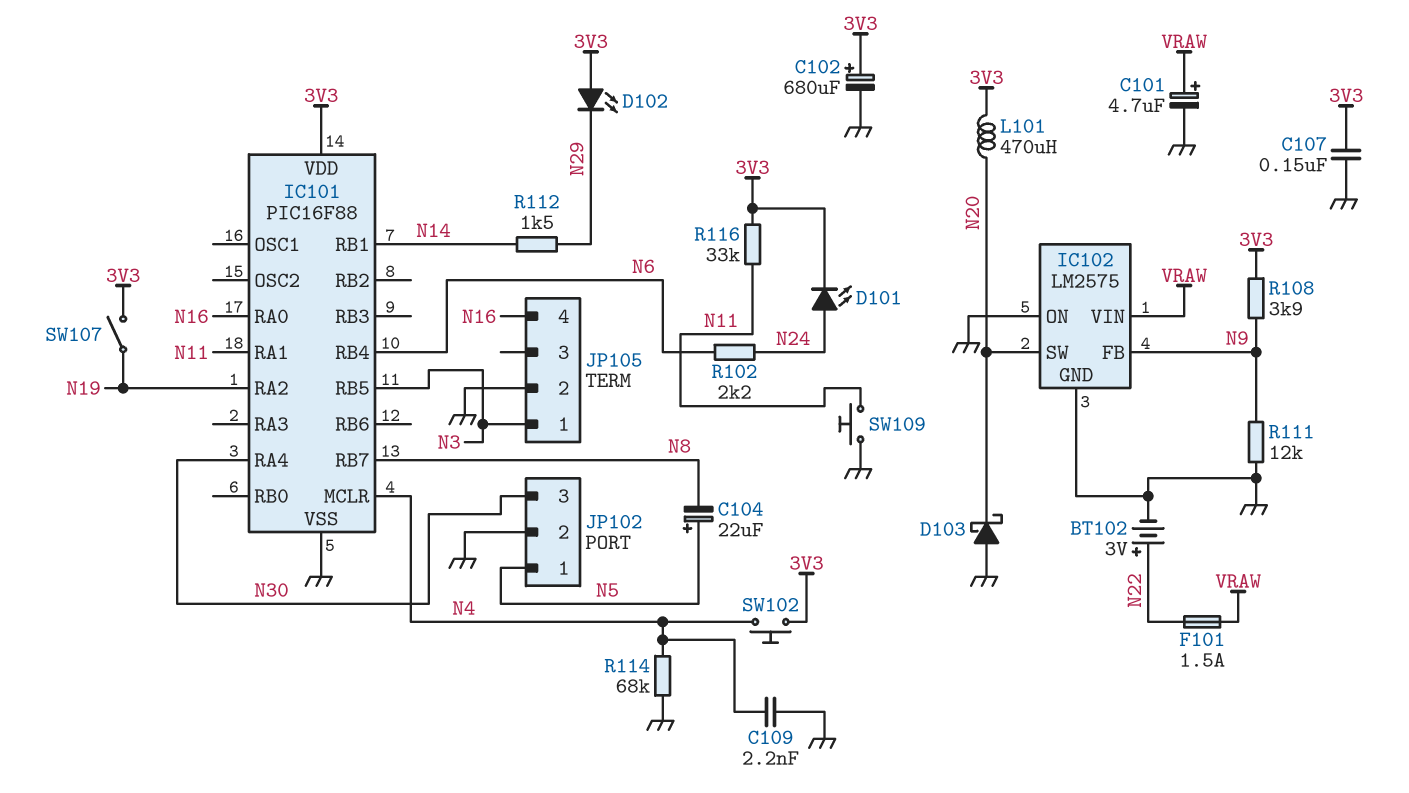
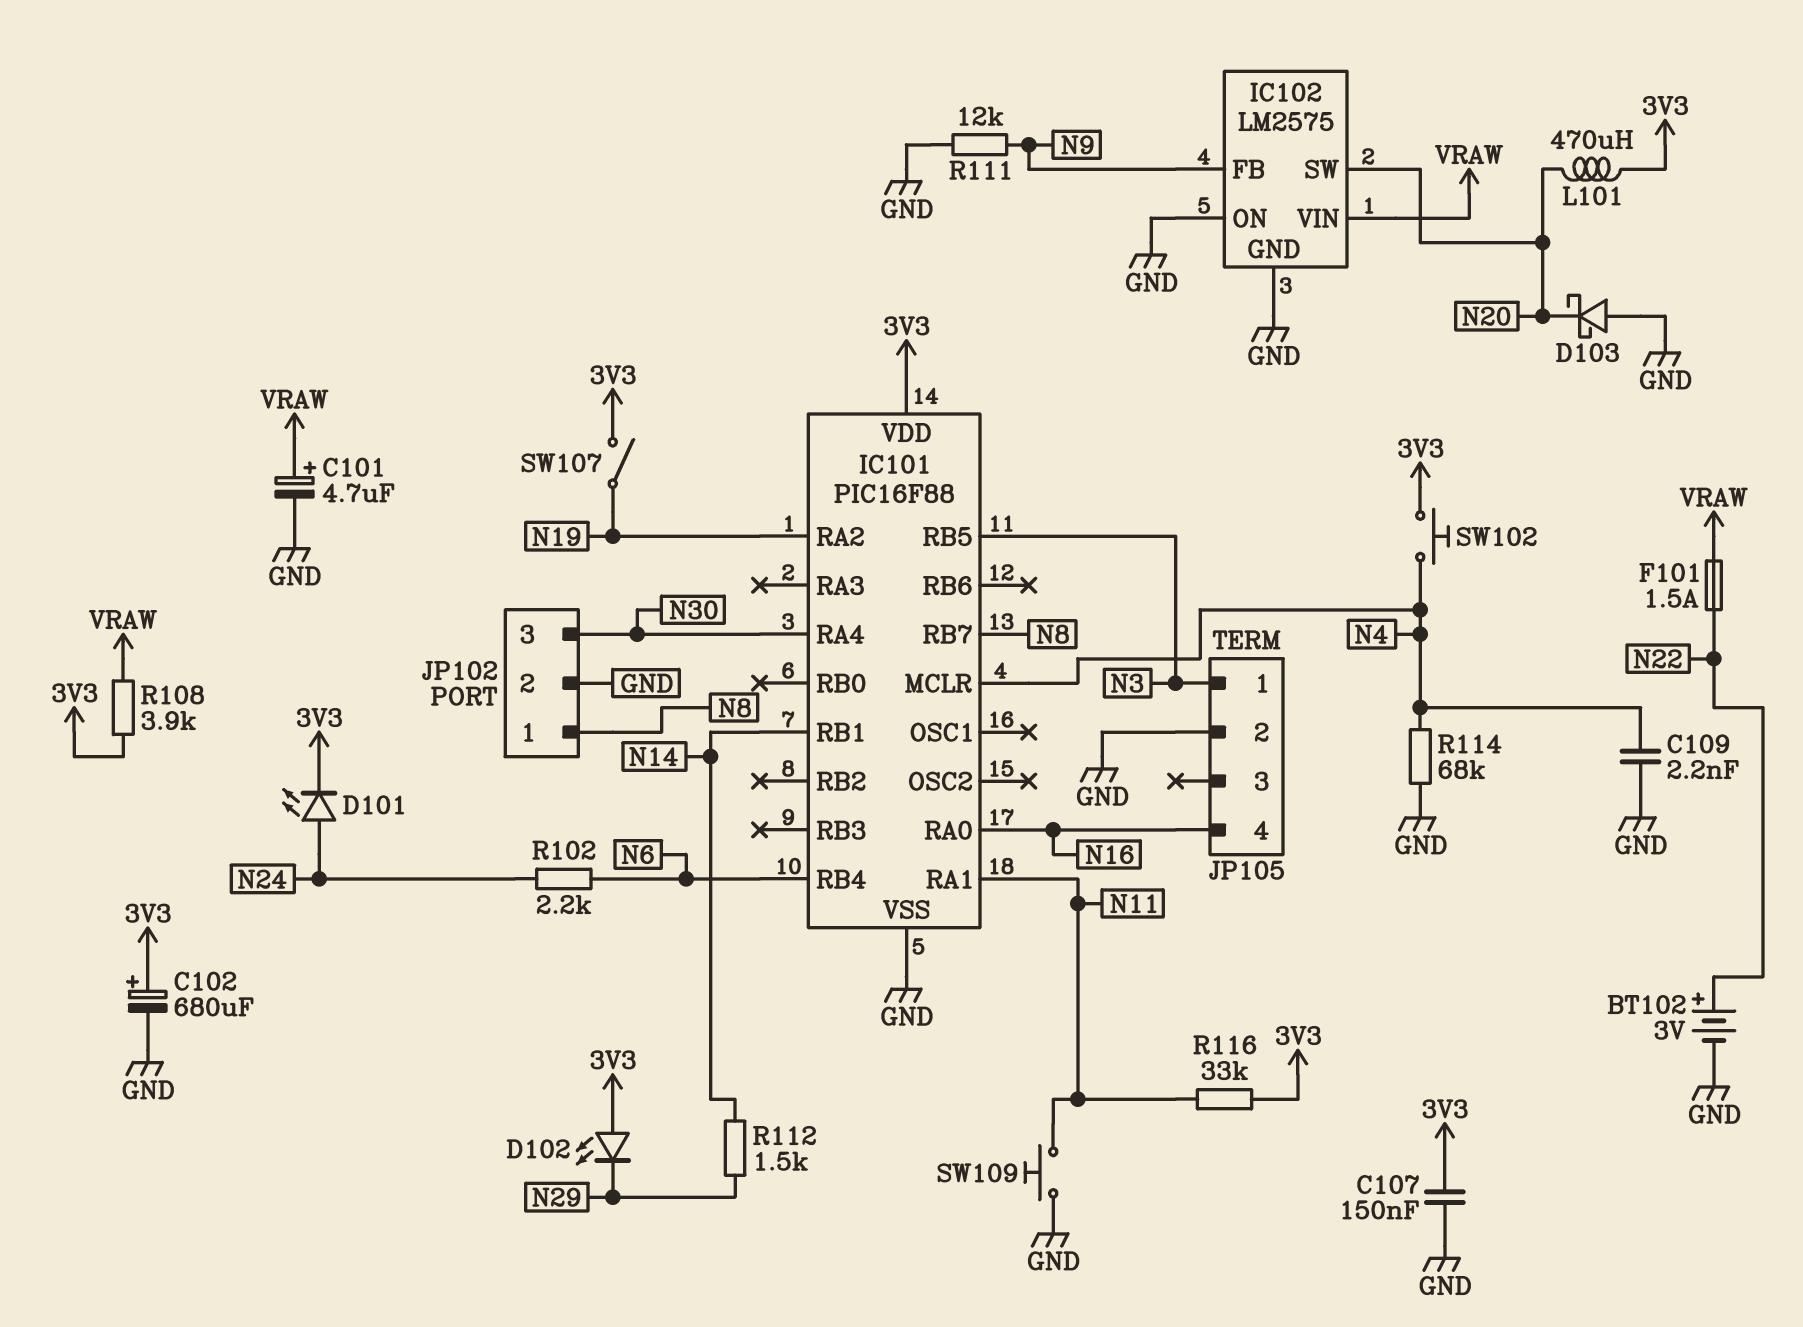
C104: 22uF (plus N5, minus N8) -> none
JP102 pin 1: N5 -> N8
R108: 3.9k (3V3, N9) -> 3.9k (3V3, VRAW)

